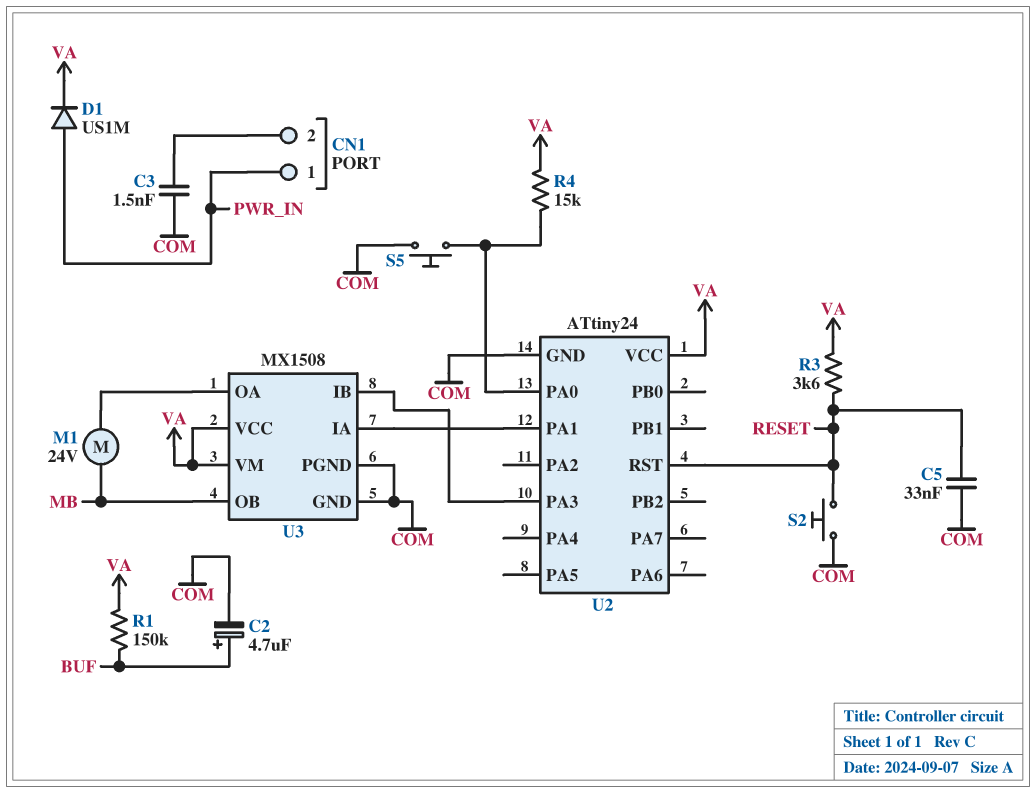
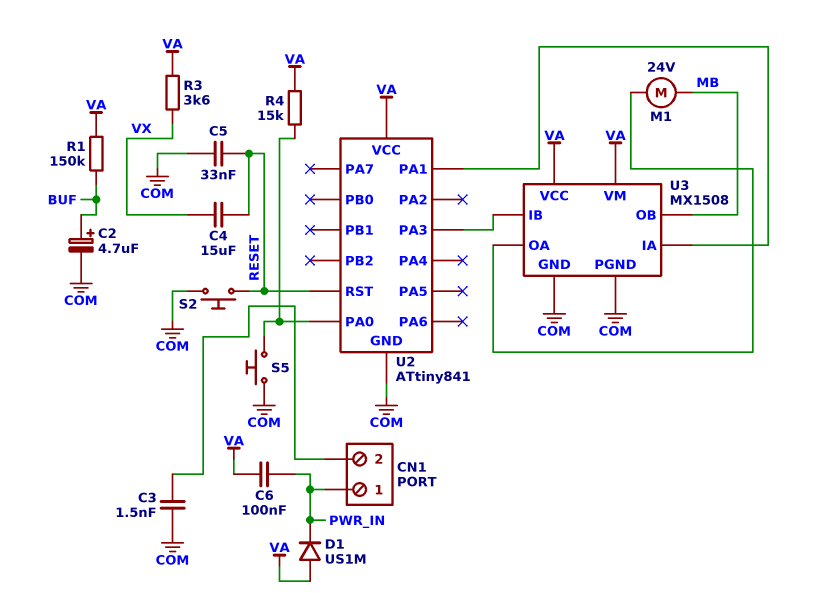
C4: none -> 15uF (RESET, VX)
C6: none -> 100nF (PWR_IN, VA)
D1: diode US1M (A PWR_IN, K VA) -> diode US1M (A VA, K PWR_IN)
R3: 3.6k (RESET, VA) -> 3.6k (VA, VX)
U2: ATtiny24 -> ATtiny841

